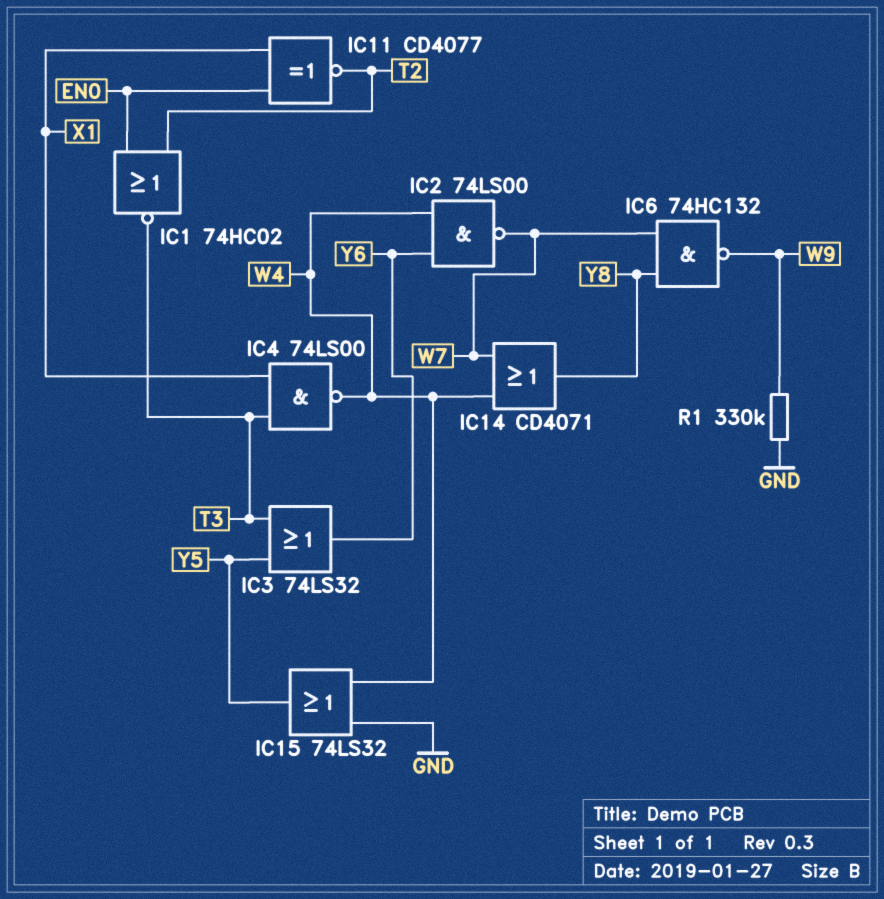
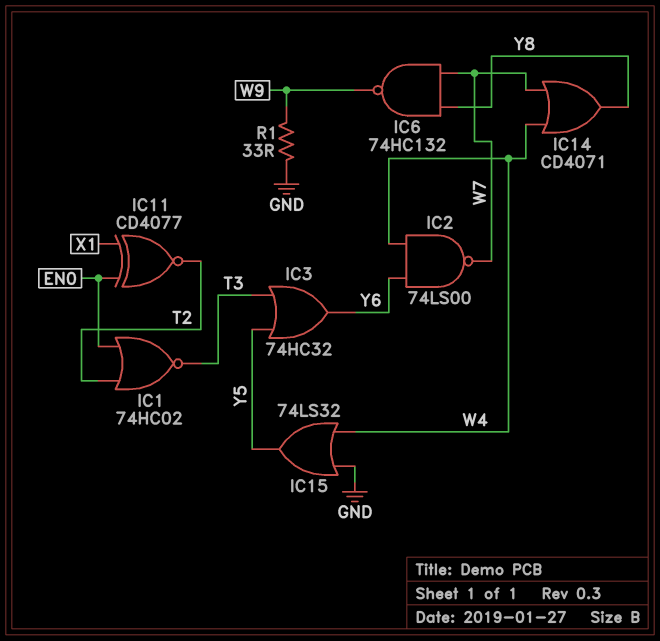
IC3: OR 74LS32 (in T3, in Y5, out Y6) -> OR 74HC32 (in T3, in Y5, out Y6)
IC4: NAND 74LS00 (in T3, in X1, out W4) -> none
R1: 330k (GND, W9) -> 33 (GND, W9)

